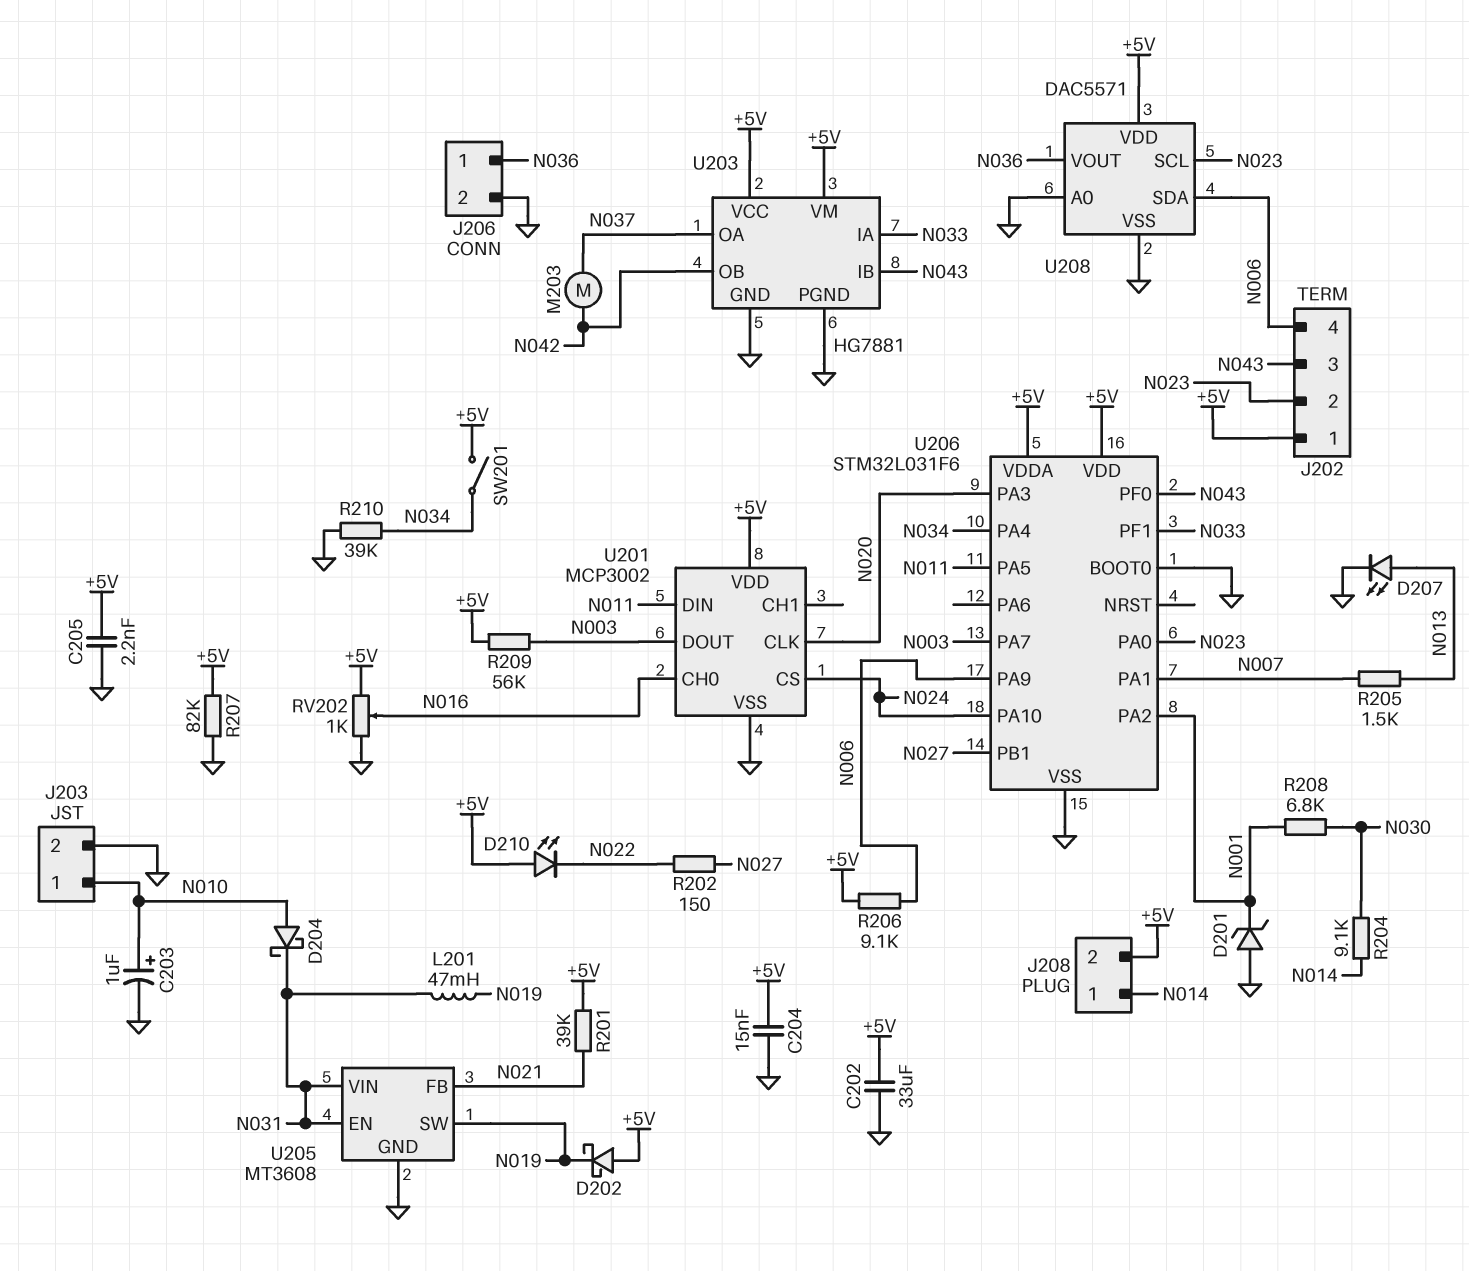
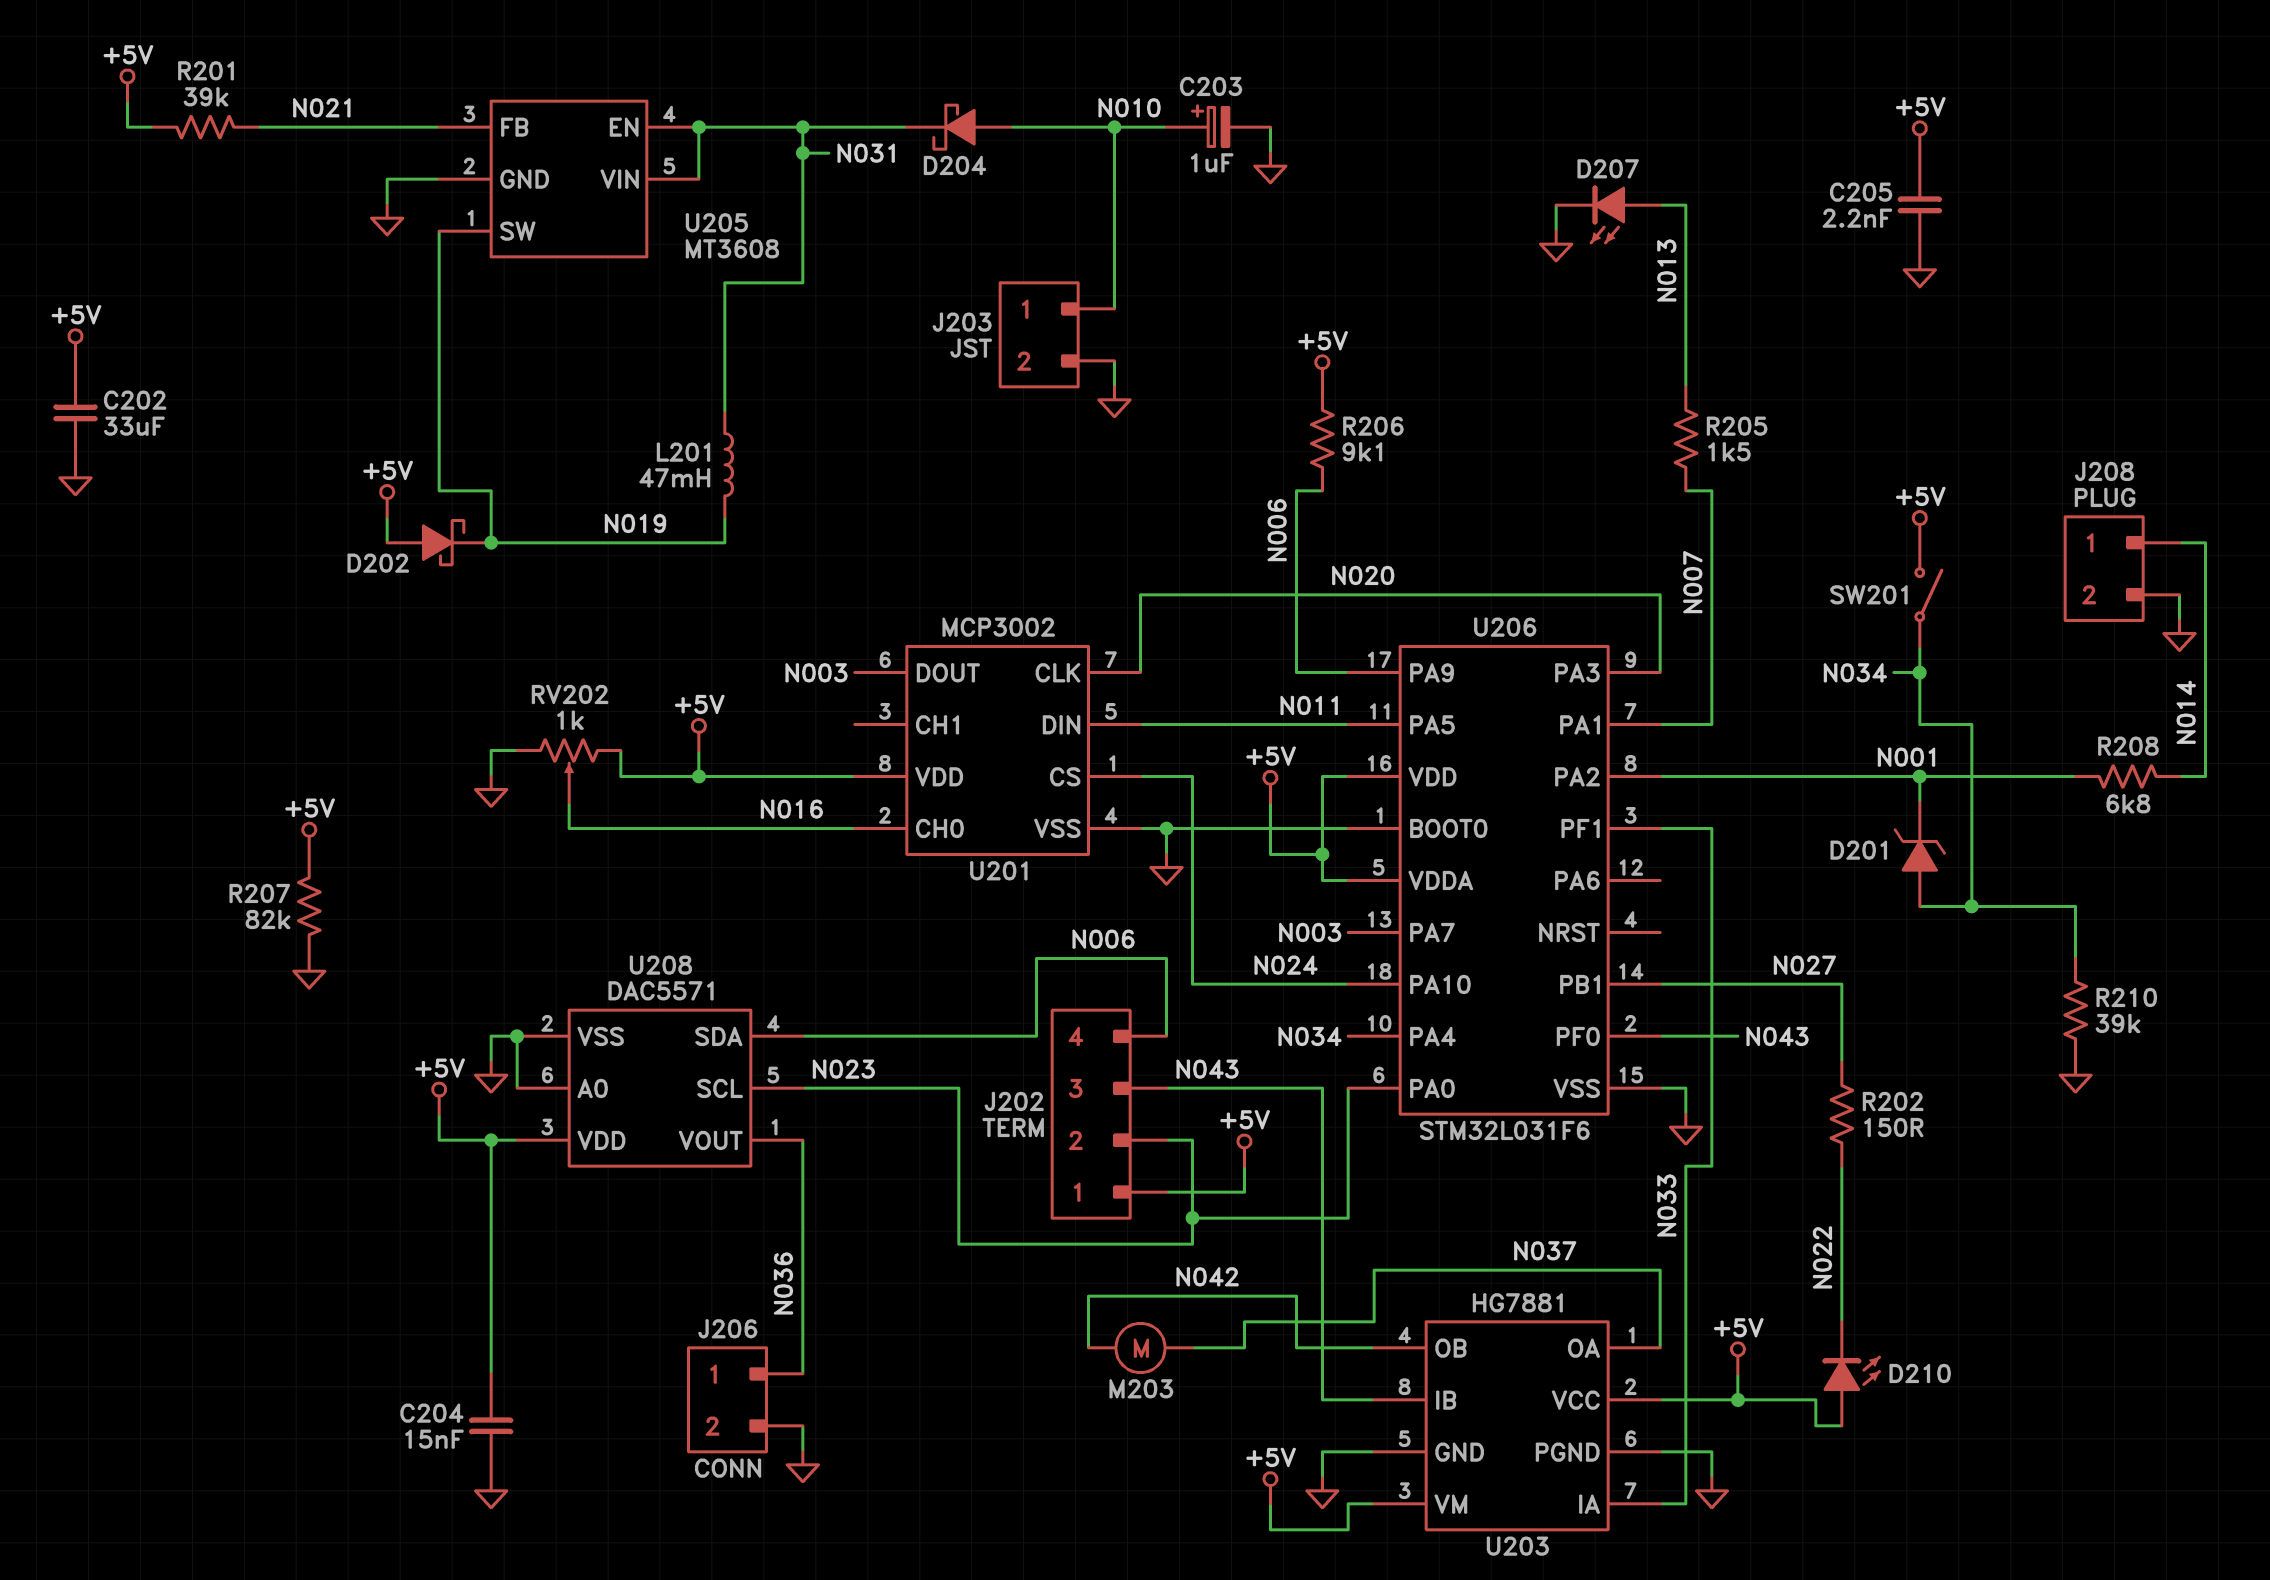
D201: zener (A GND, K N001) -> zener (A N034, K N001)
J208 pin 2: +5V -> GND
R204: 9.1k (N014, N030) -> none
R208: 6.8k (N001, N030) -> 6.8k (N001, N014)
R209: 56k (+5V, N003) -> none

